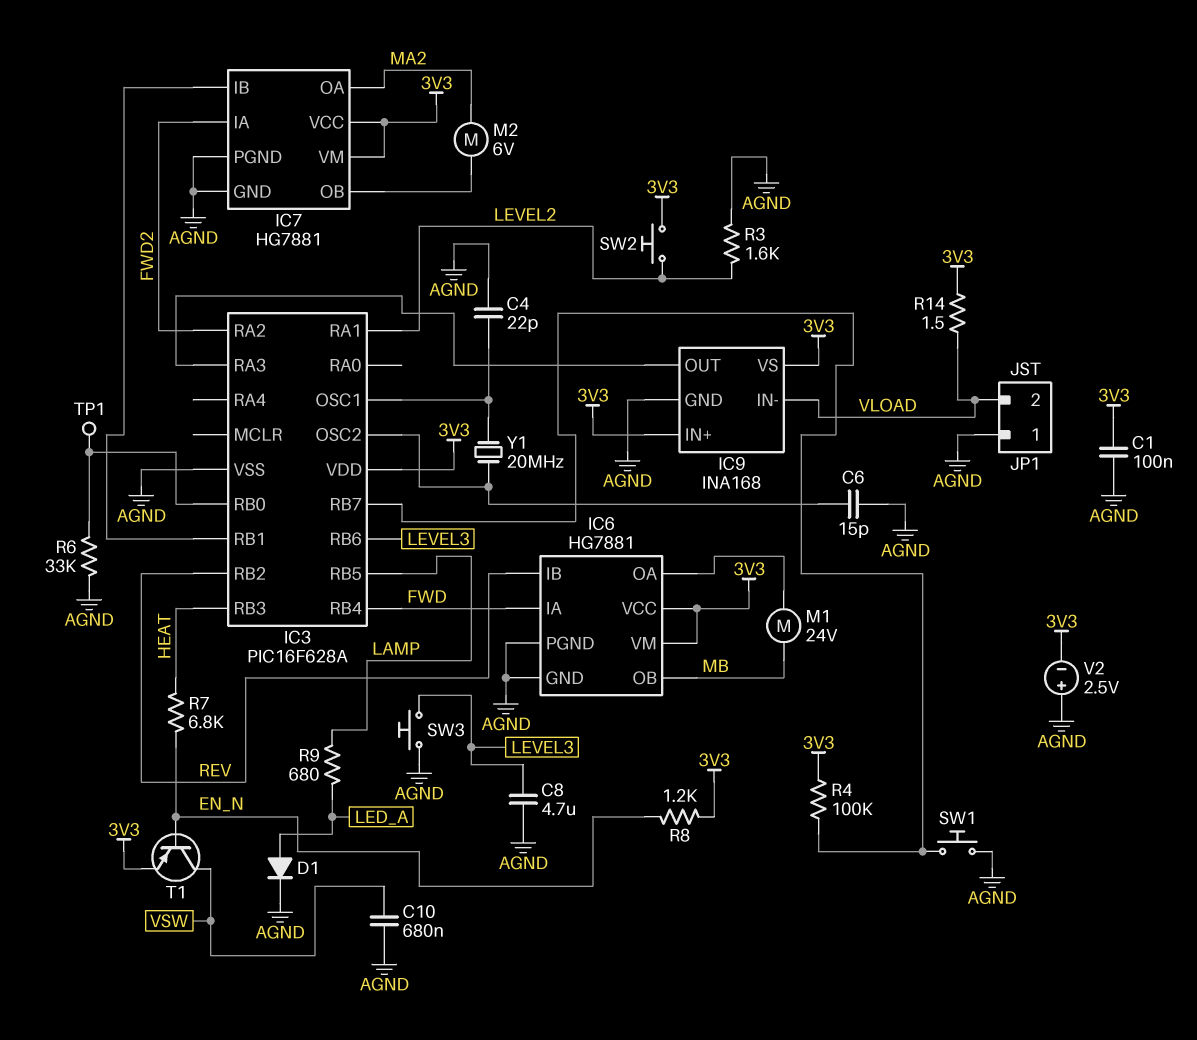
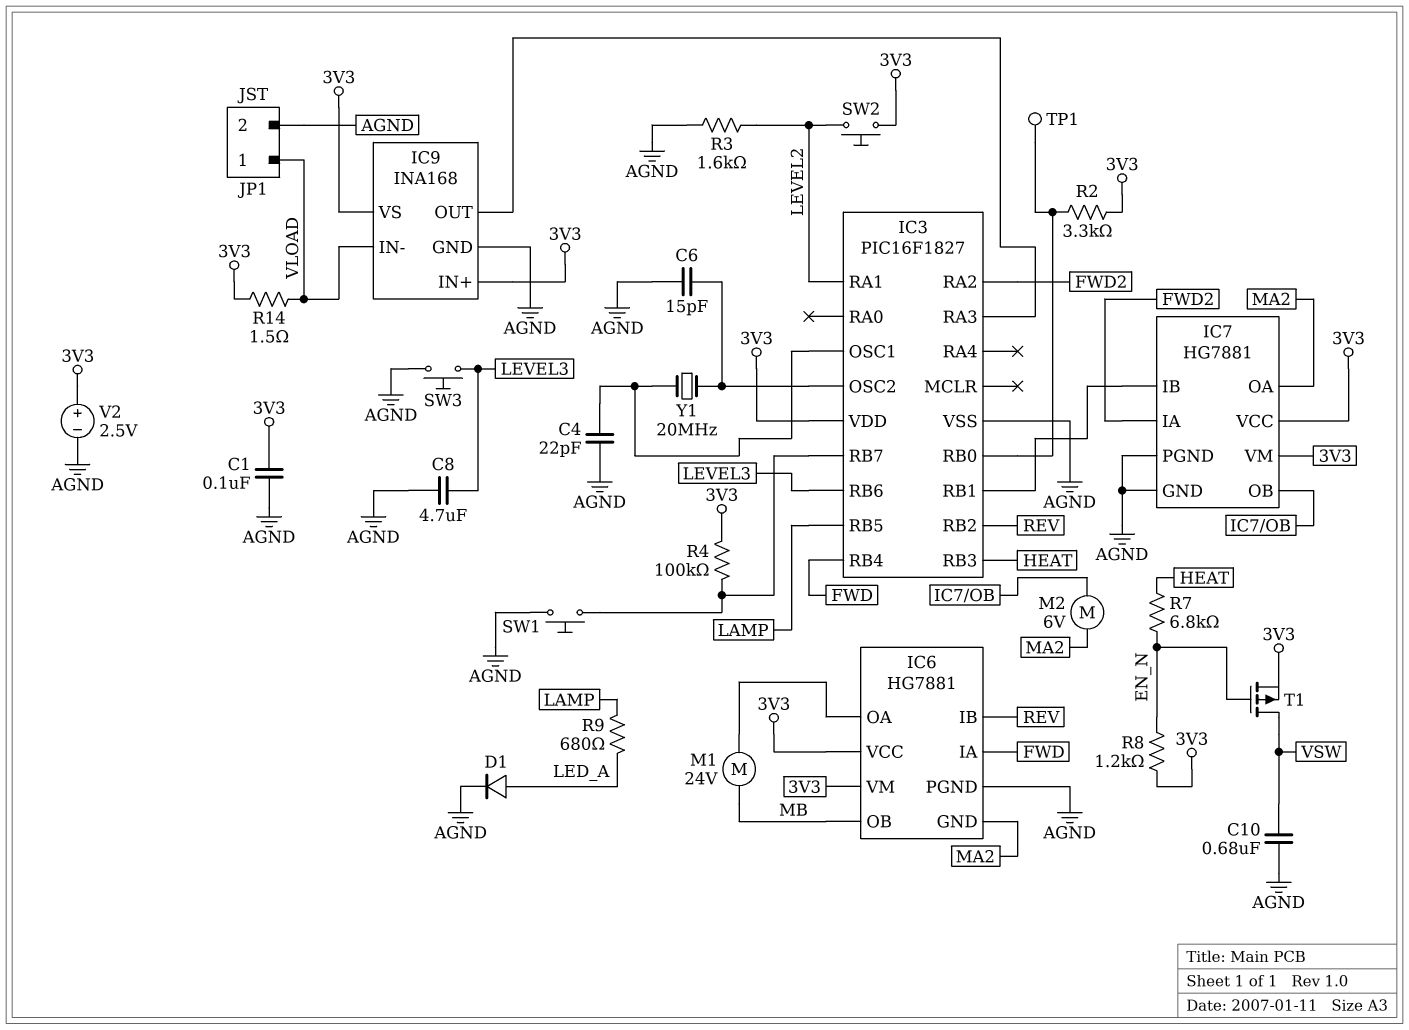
IC3: PIC16F628A -> PIC16F1827
IC6 pin GND: AGND -> MA2
JP1 pin 1: AGND -> VLOAD
JP1 pin 2: VLOAD -> AGND
R2: none -> 3.3k (3V3, IC3/RB0)
R6: 33k (AGND, IC3/RB0) -> none
T1: PNP (B EN_N, C VSW, E 3V3) -> PMOS (G EN_N, D VSW, S 3V3)
V2: 2.5V (plus AGND, minus 3V3) -> 2.5V (plus 3V3, minus AGND)

